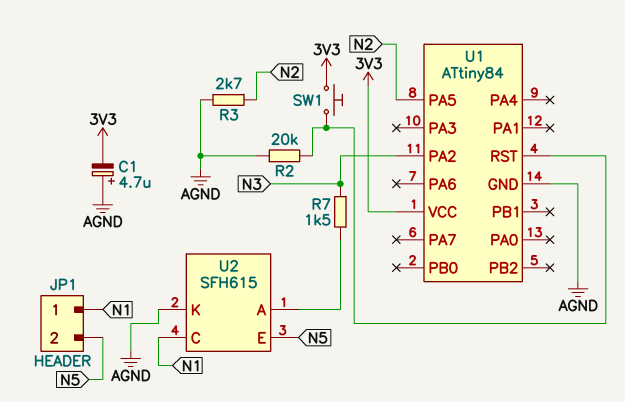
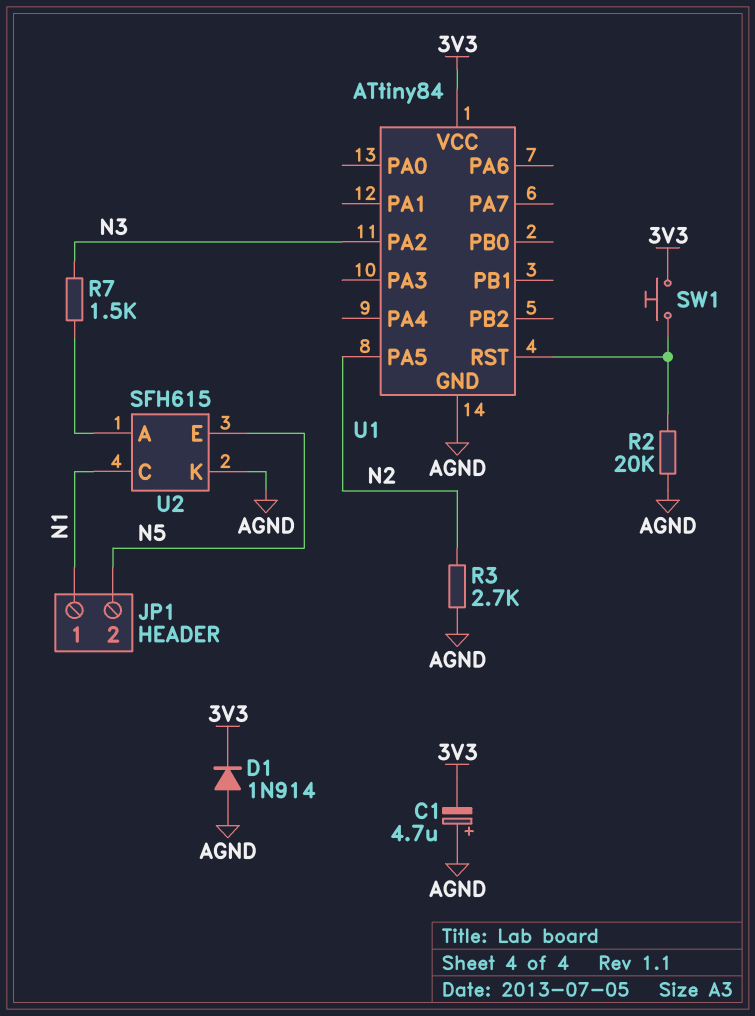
D1: none -> diode 1N914 (A AGND, K 3V3)

